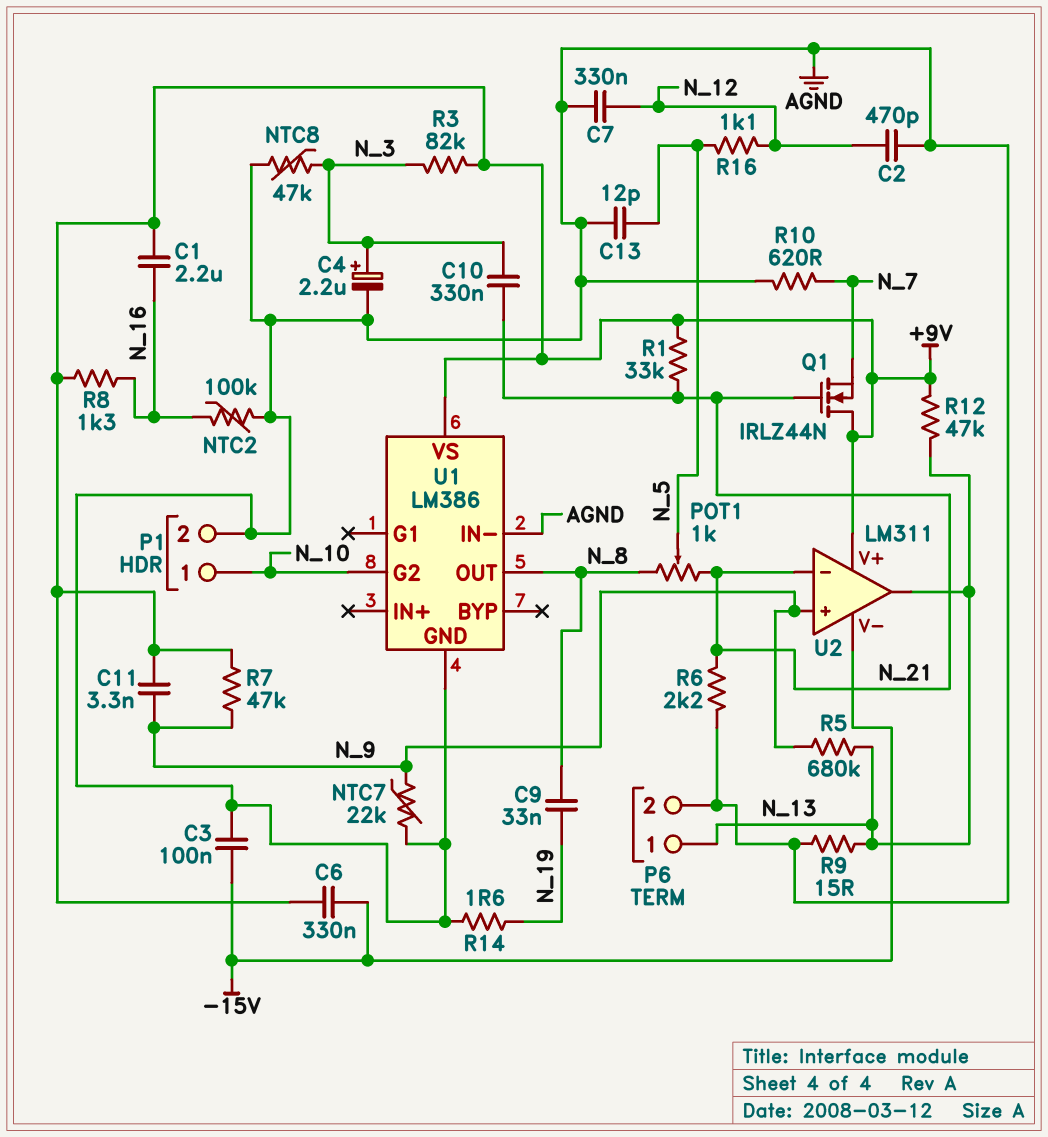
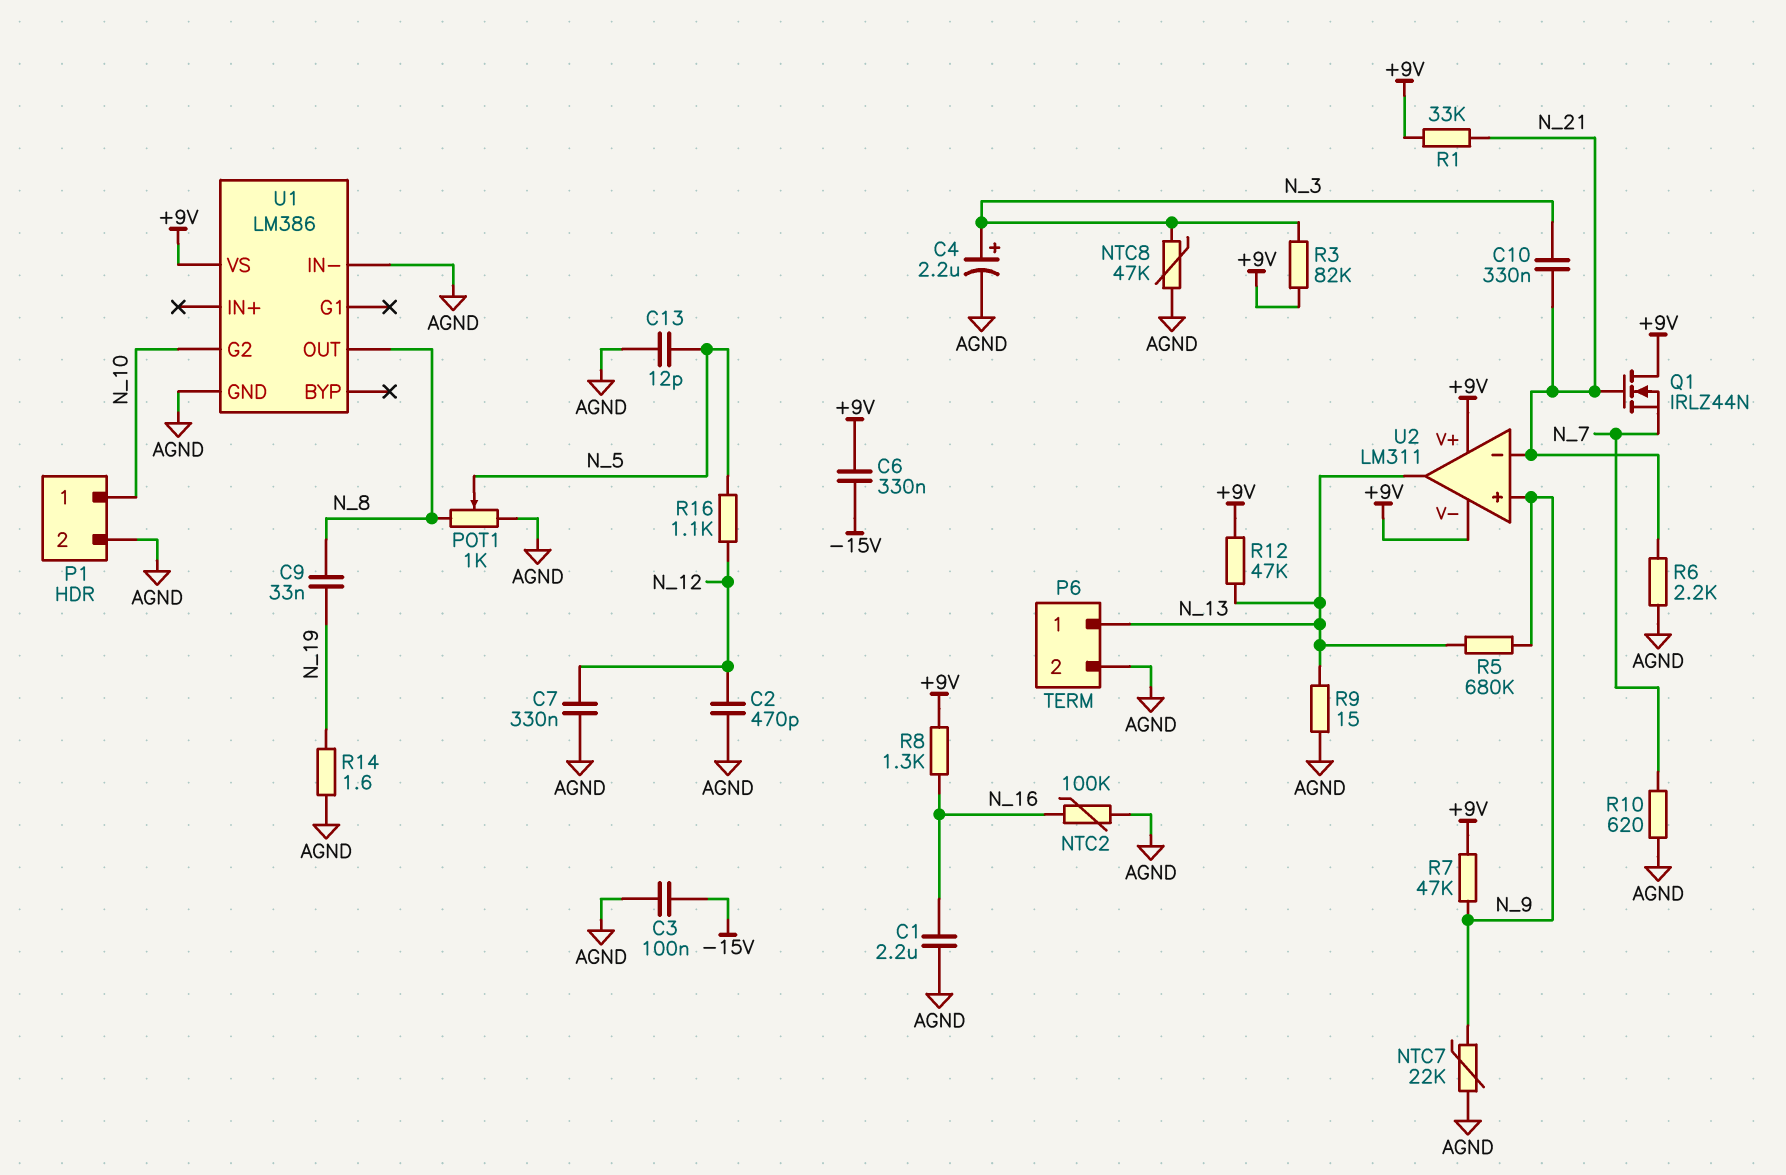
C1: 2.2uF (+9V, N_16) -> 2.2uF (AGND, N_16)
C11: 3.3nF (+9V, N_9) -> none
POT1: 1k (N_8, N_21, wiper N_5) -> 1k (AGND, N_8, wiper N_5)
U2 pin V-: -15V -> +9V

